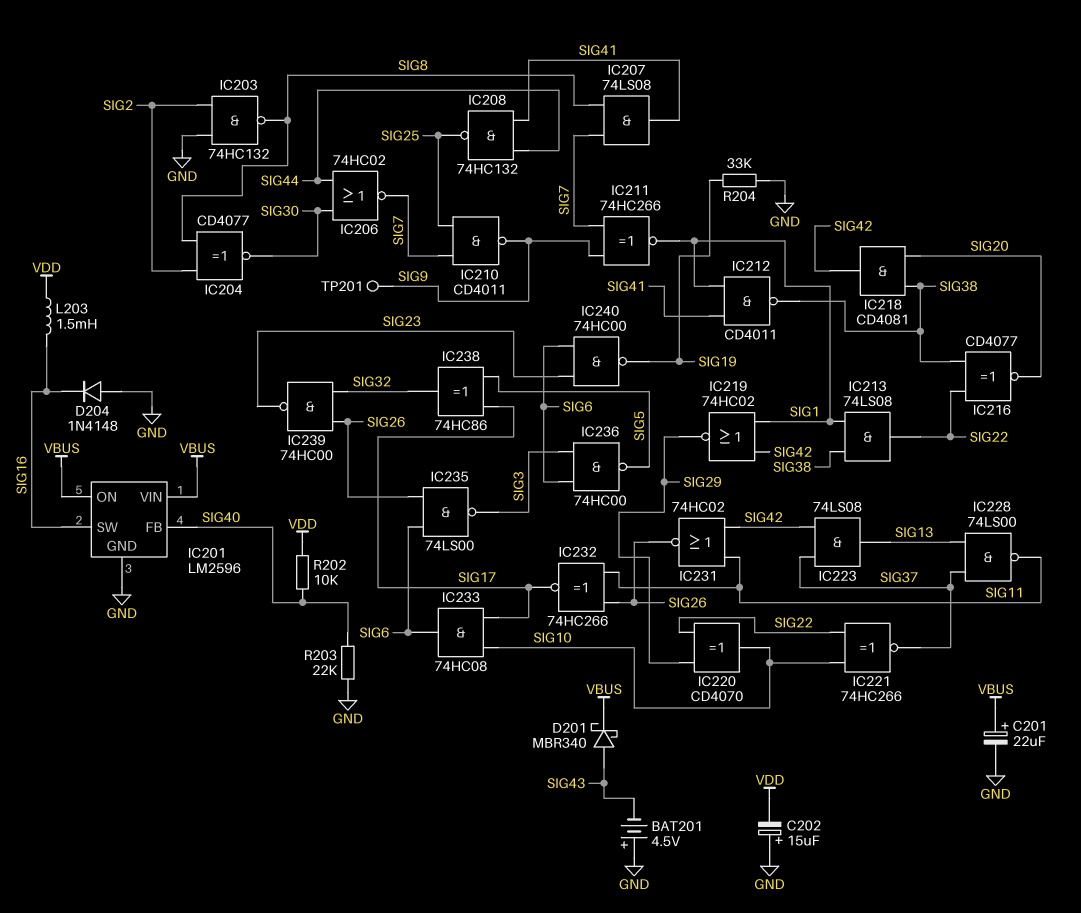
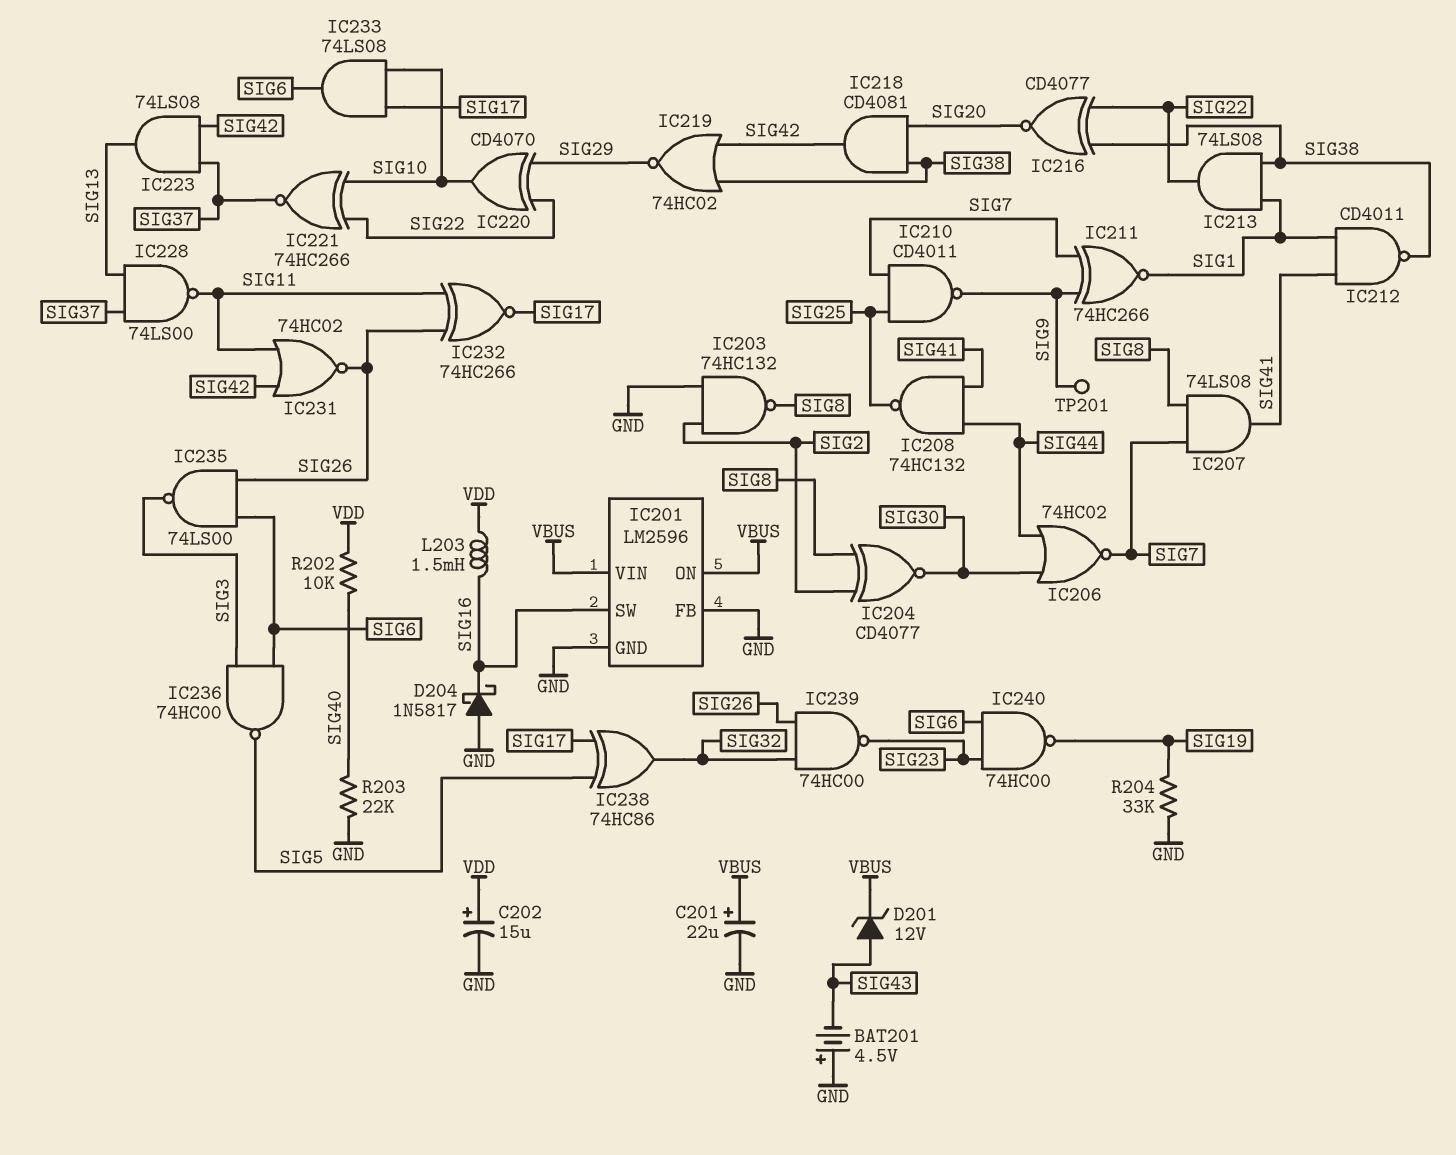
C202: 15uF (plus GND, minus VDD) -> 15uF (plus VDD, minus GND)
D201: schottky MBR340 (A SIG43, K VBUS) -> zener 12V (A SIG43, K VBUS)
D204: diode 1N4148 (A GND, K SIG16) -> schottky 1N5817 (A GND, K SIG16)
IC201 pin FB: SIG40 -> GND
IC219: NOR 74HC02 (in SIG1, in SIG42, out SIG29) -> NOR 74HC02 (in SIG38, in SIG42, out SIG29)
IC233: AND 74HC08 (in SIG10, in SIG17, out SIG6) -> AND 74LS08 (in SIG10, in SIG17, out SIG6)

